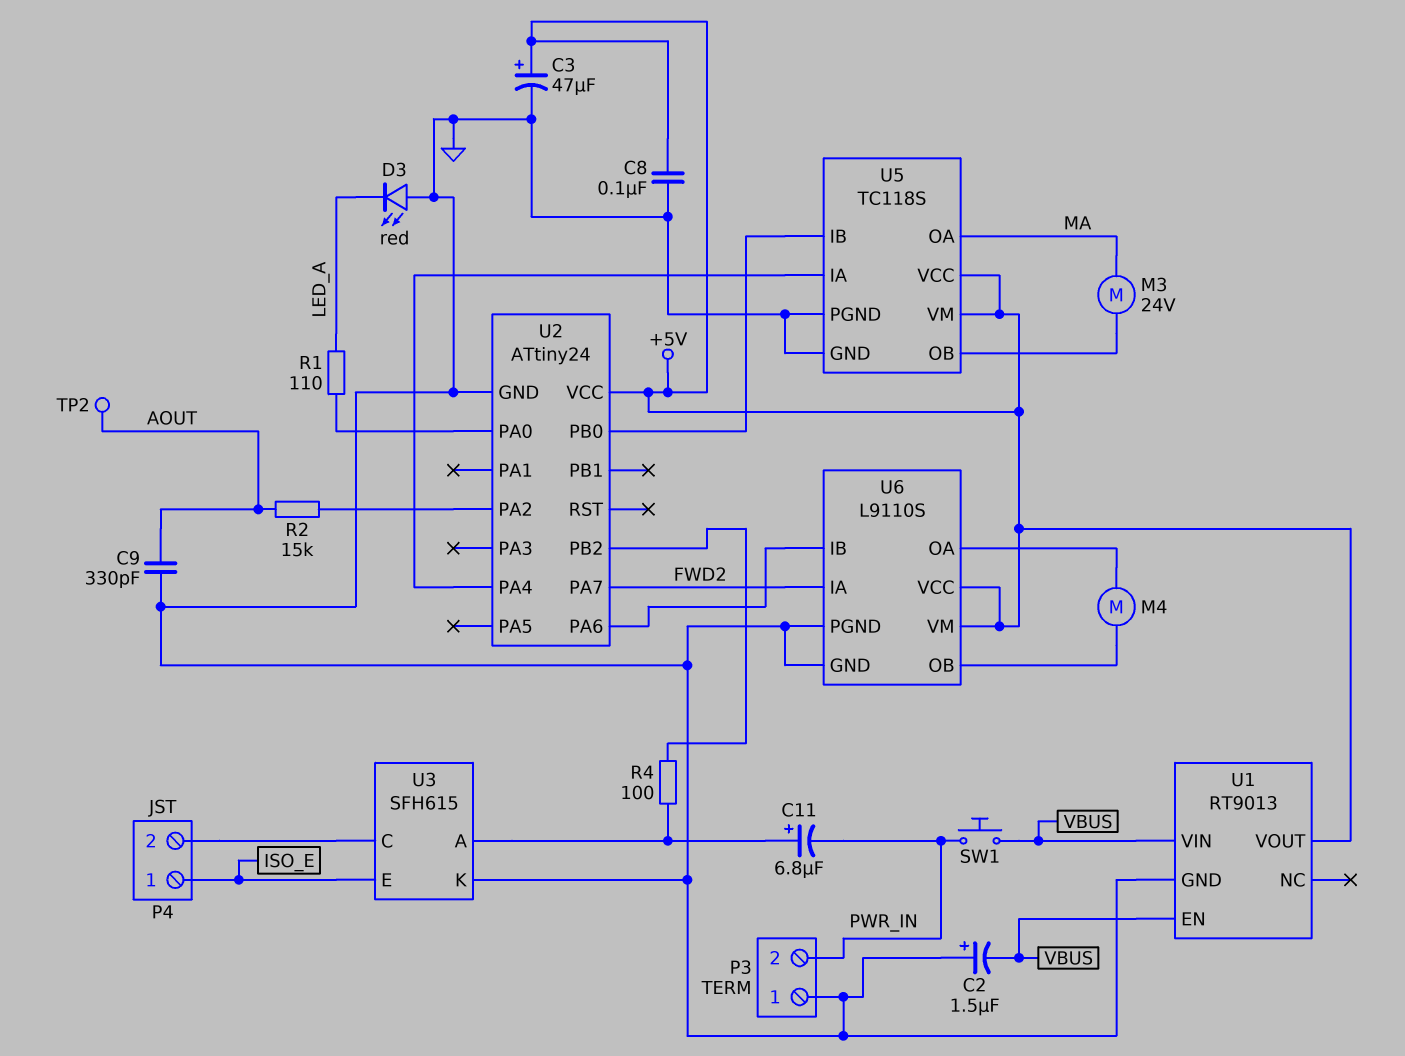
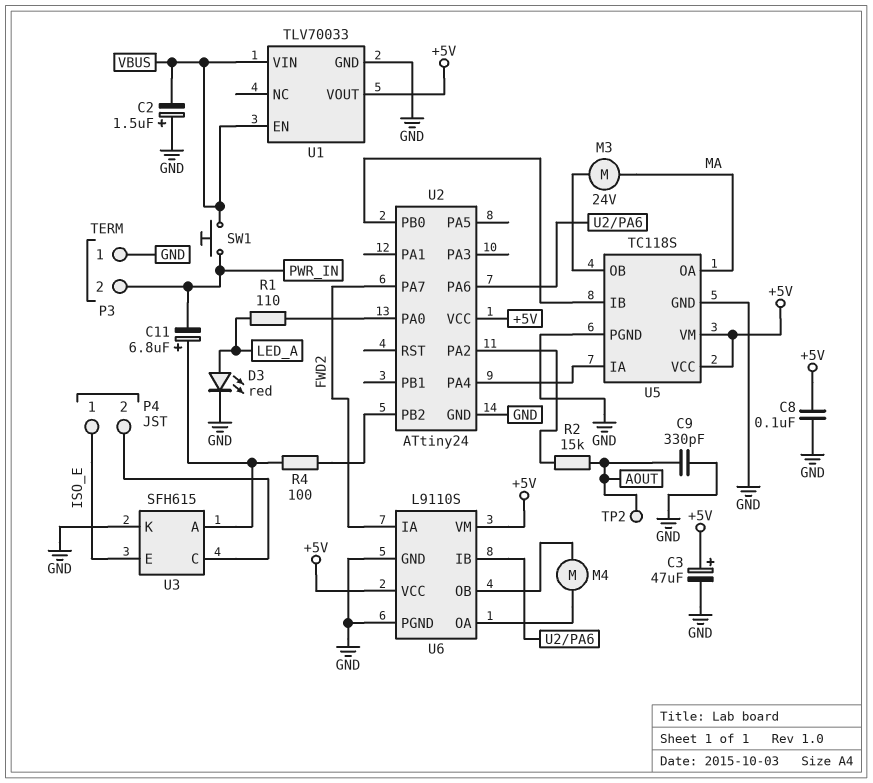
D3: LED red (A GND, K LED_A) -> LED red (A LED_A, K GND)
U1: RT9013 -> TLV70033

